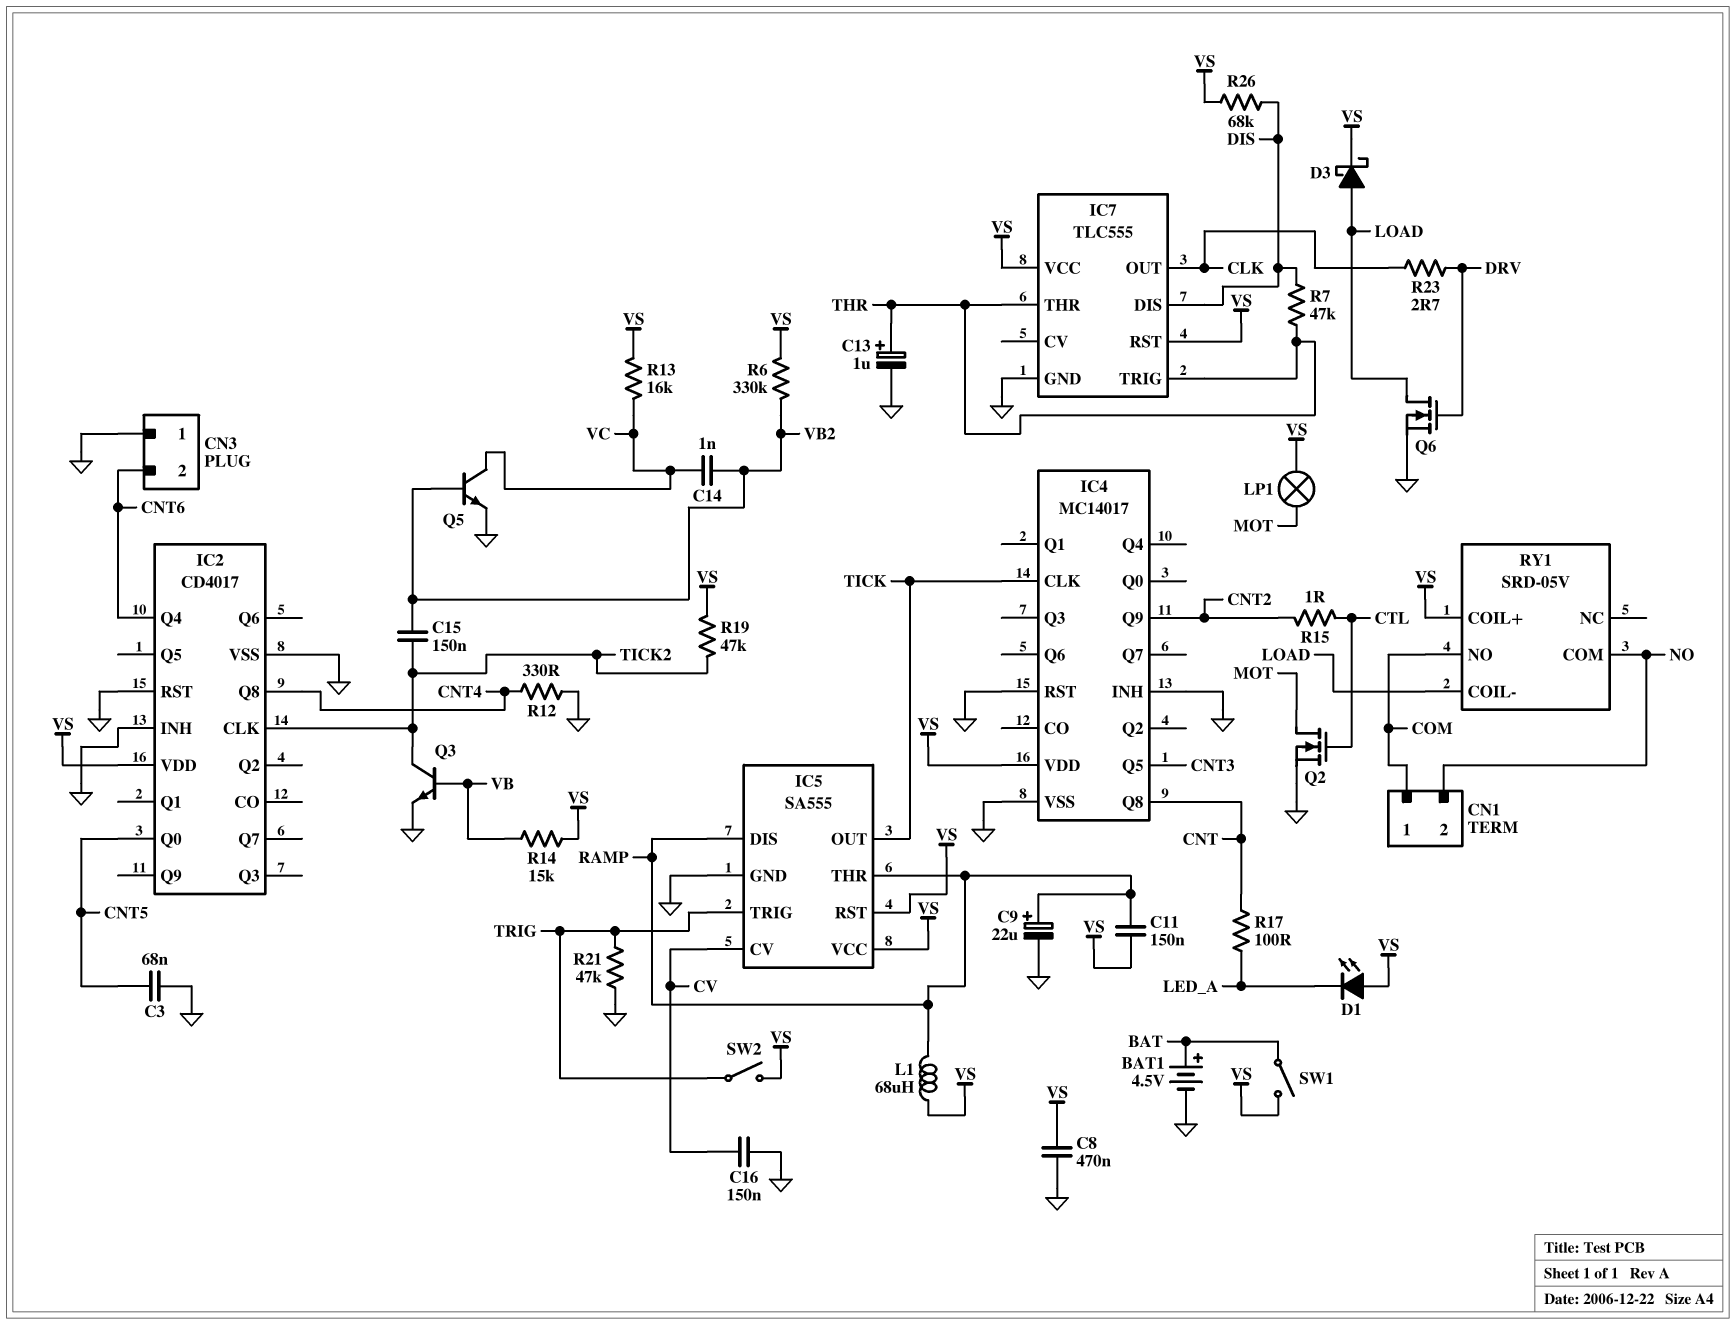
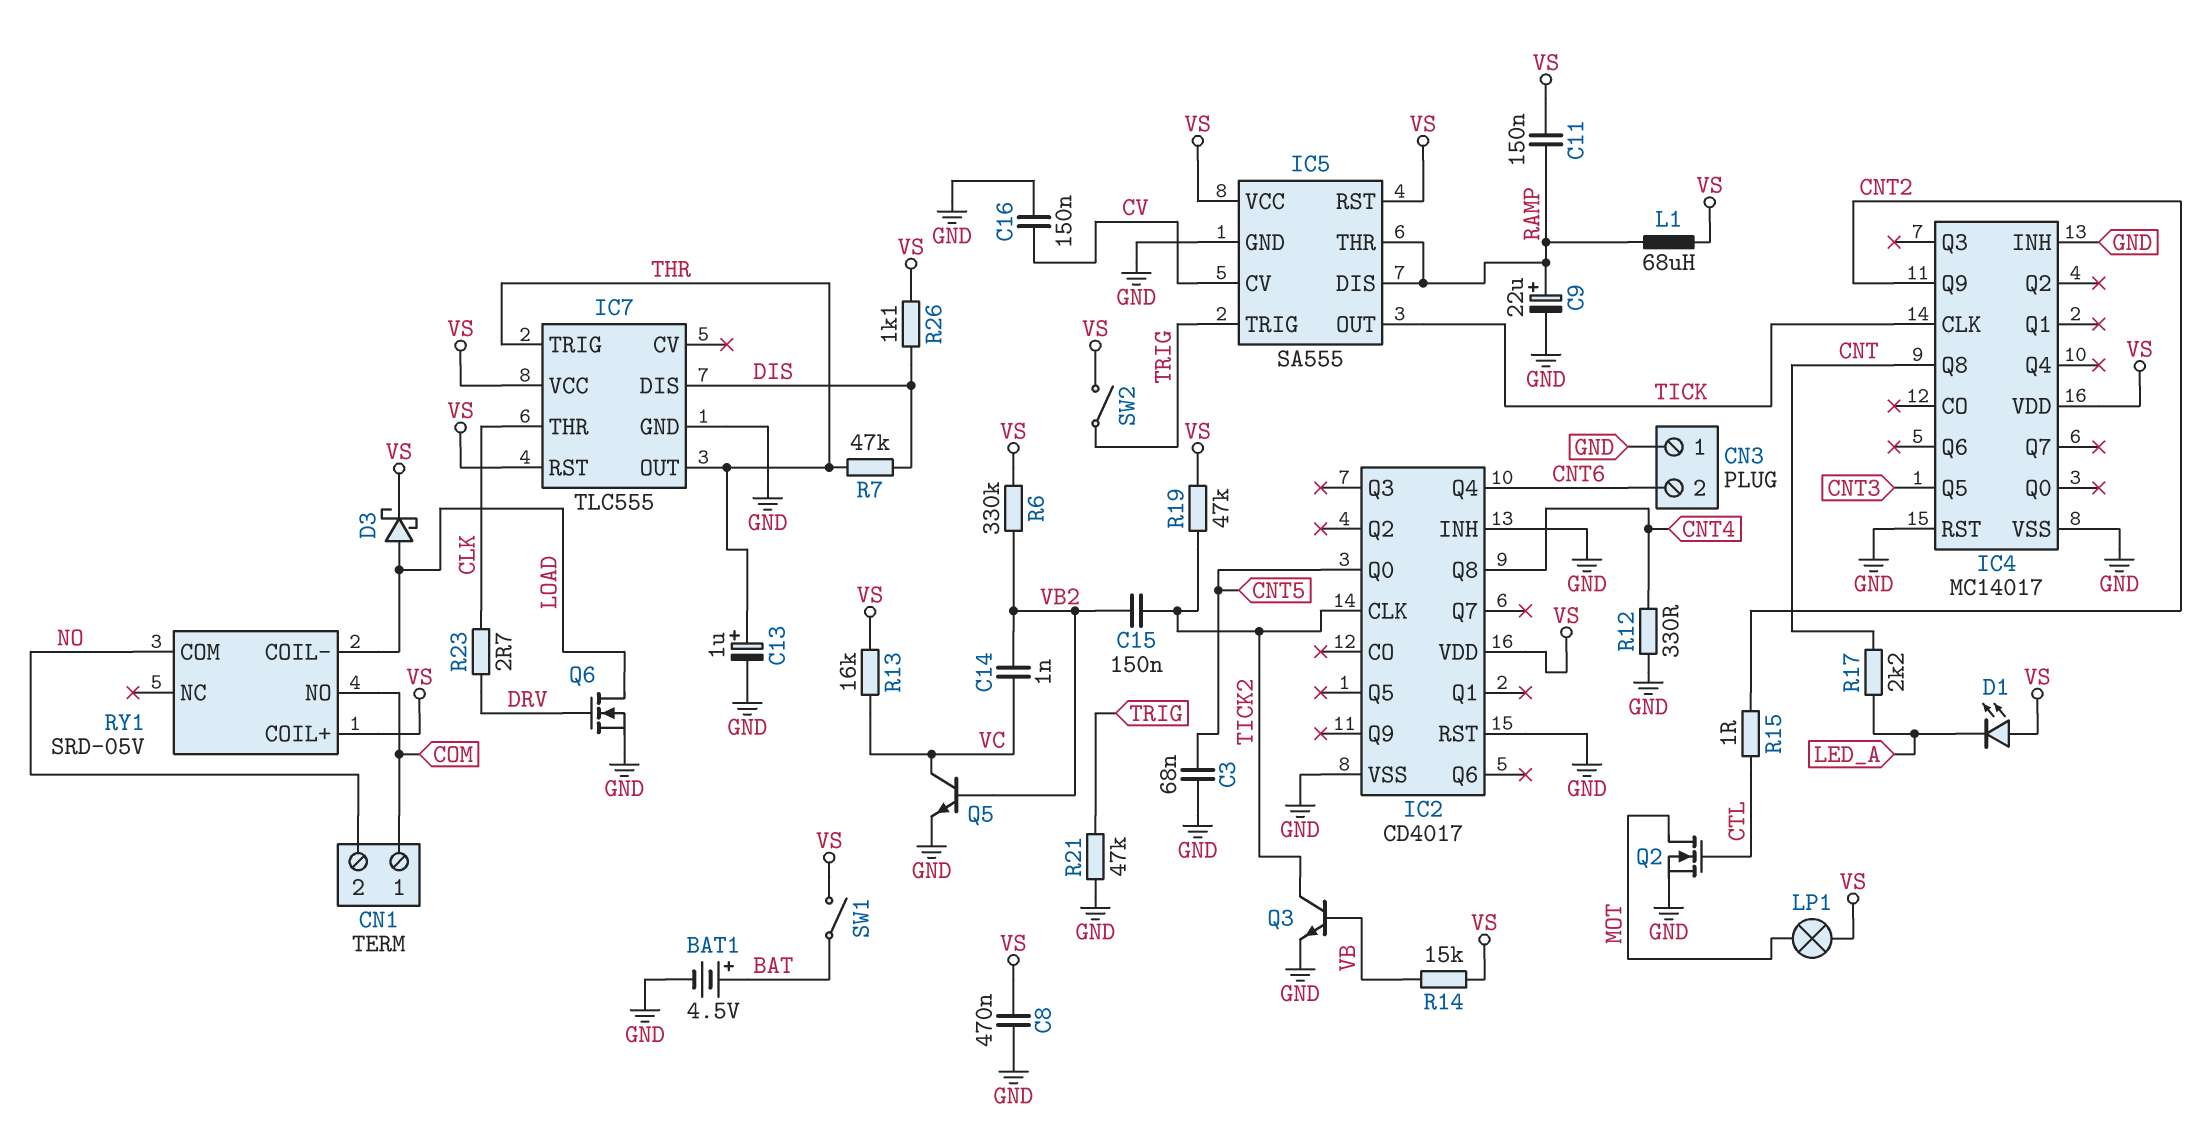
IC7 pin OUT: CLK -> THR
IC7 pin THR: THR -> CLK
R17: 100 (CNT, LED_A) -> 2.2k (CNT, LED_A)
R26: 68k (DIS, VS) -> 1.1k (DIS, VS)

